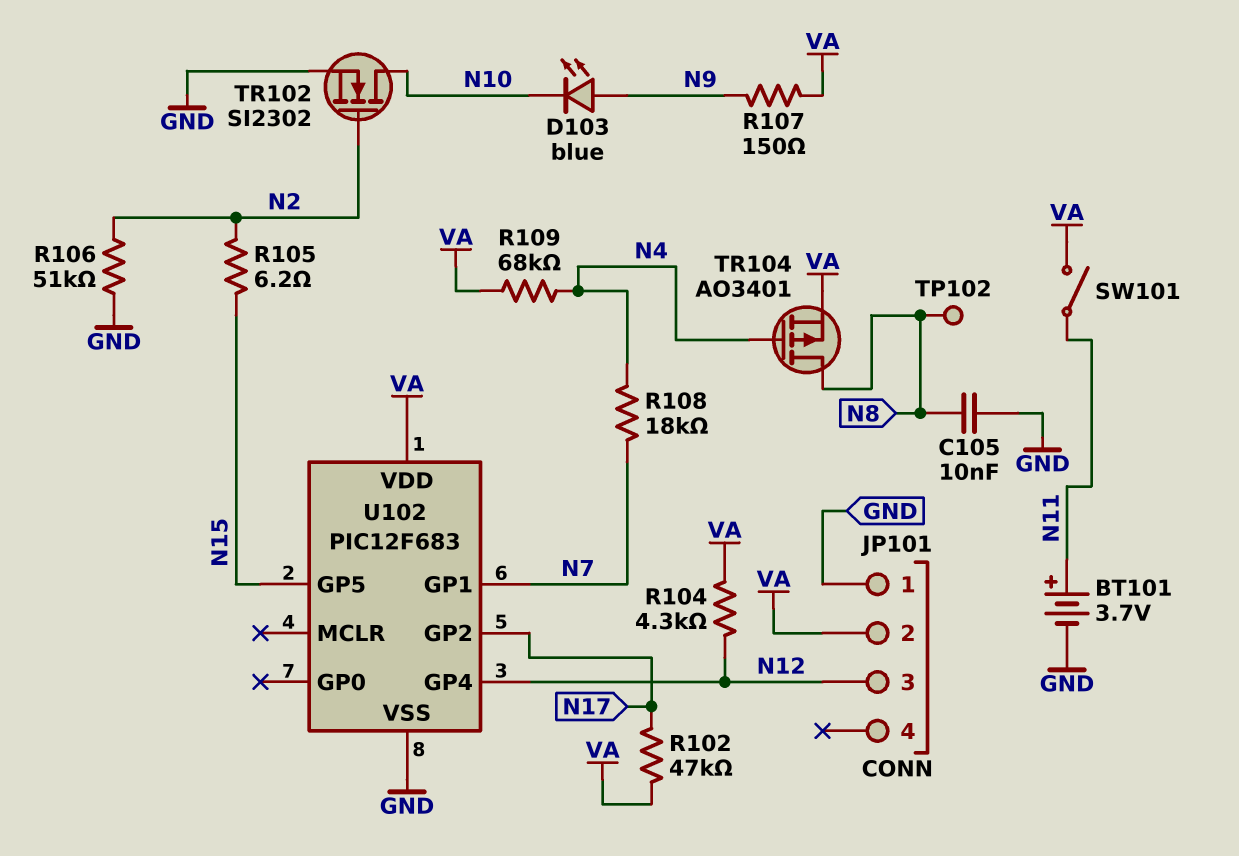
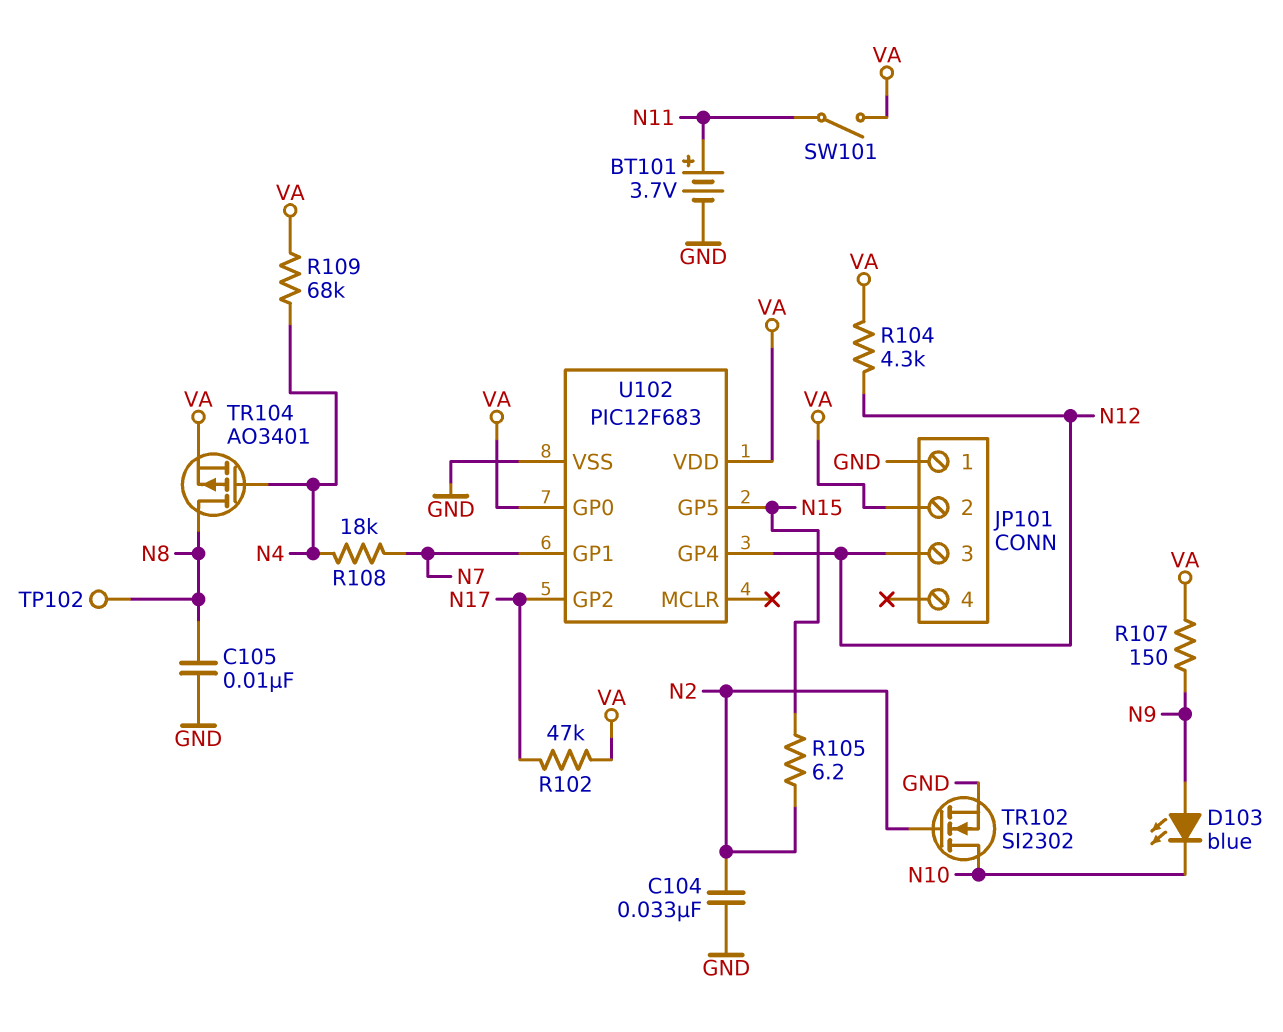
C104: none -> 33nF (GND, N2)
R106: 51k (GND, N2) -> none
U102 pin GP0: none -> VA

